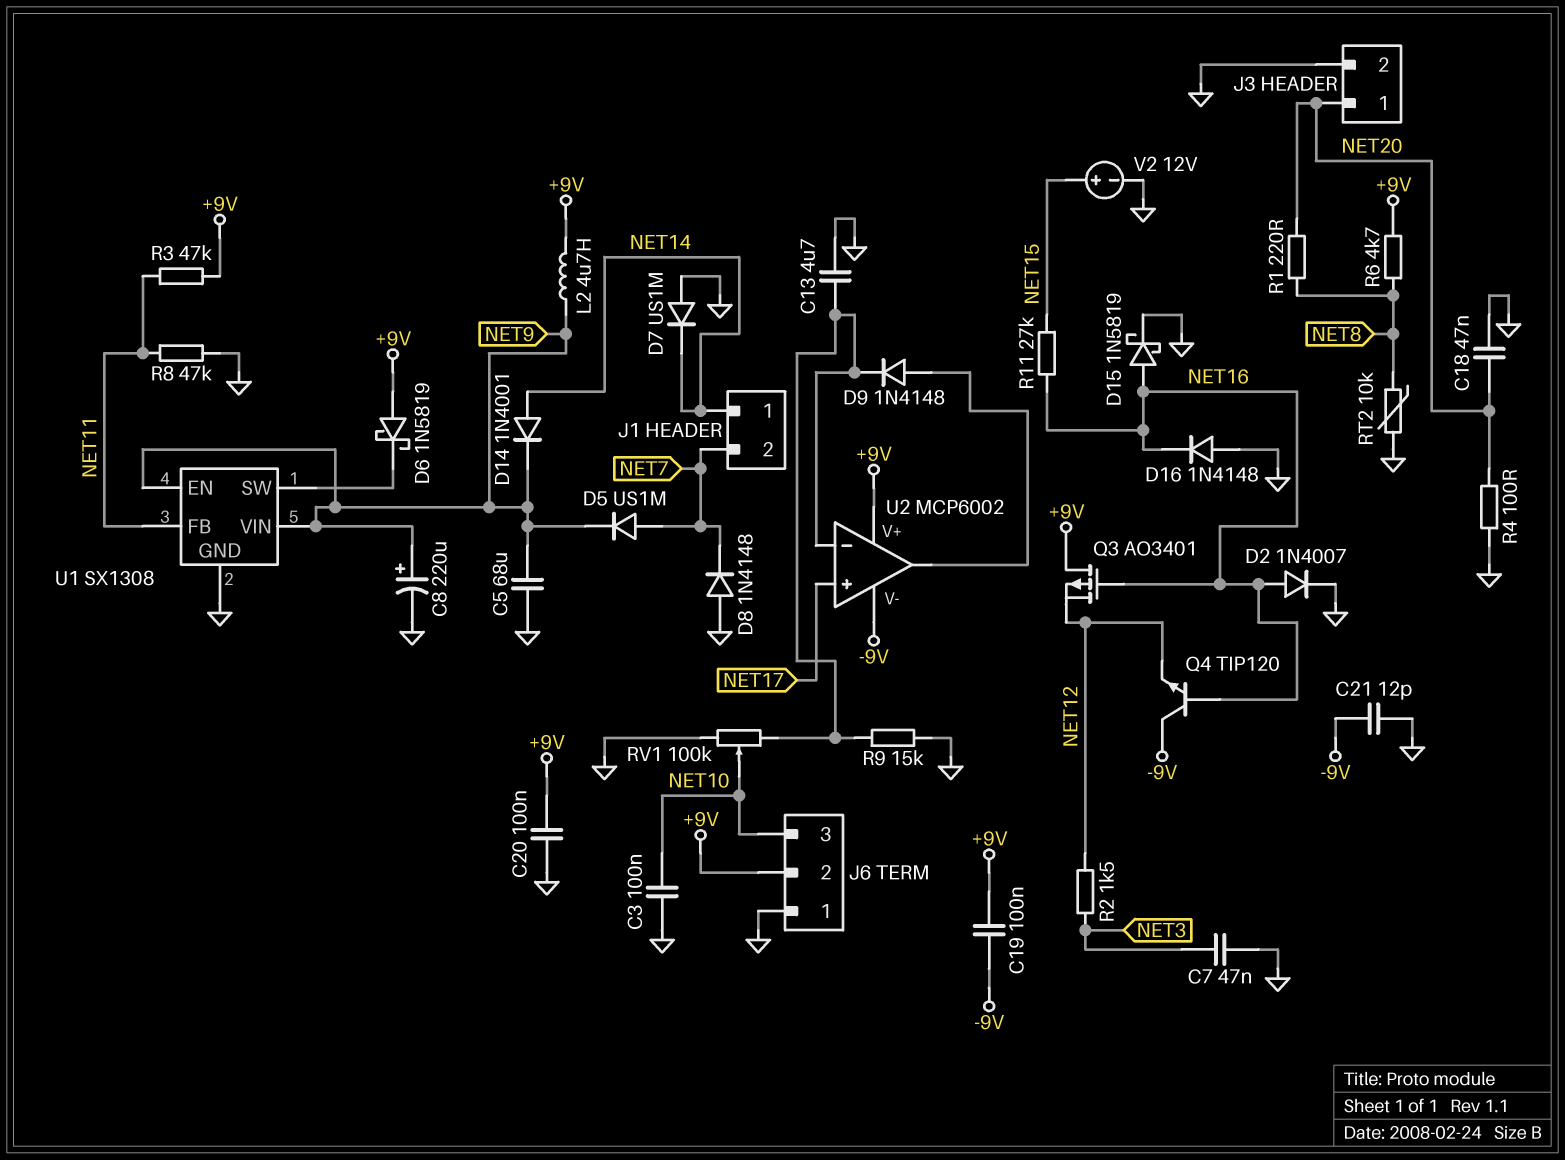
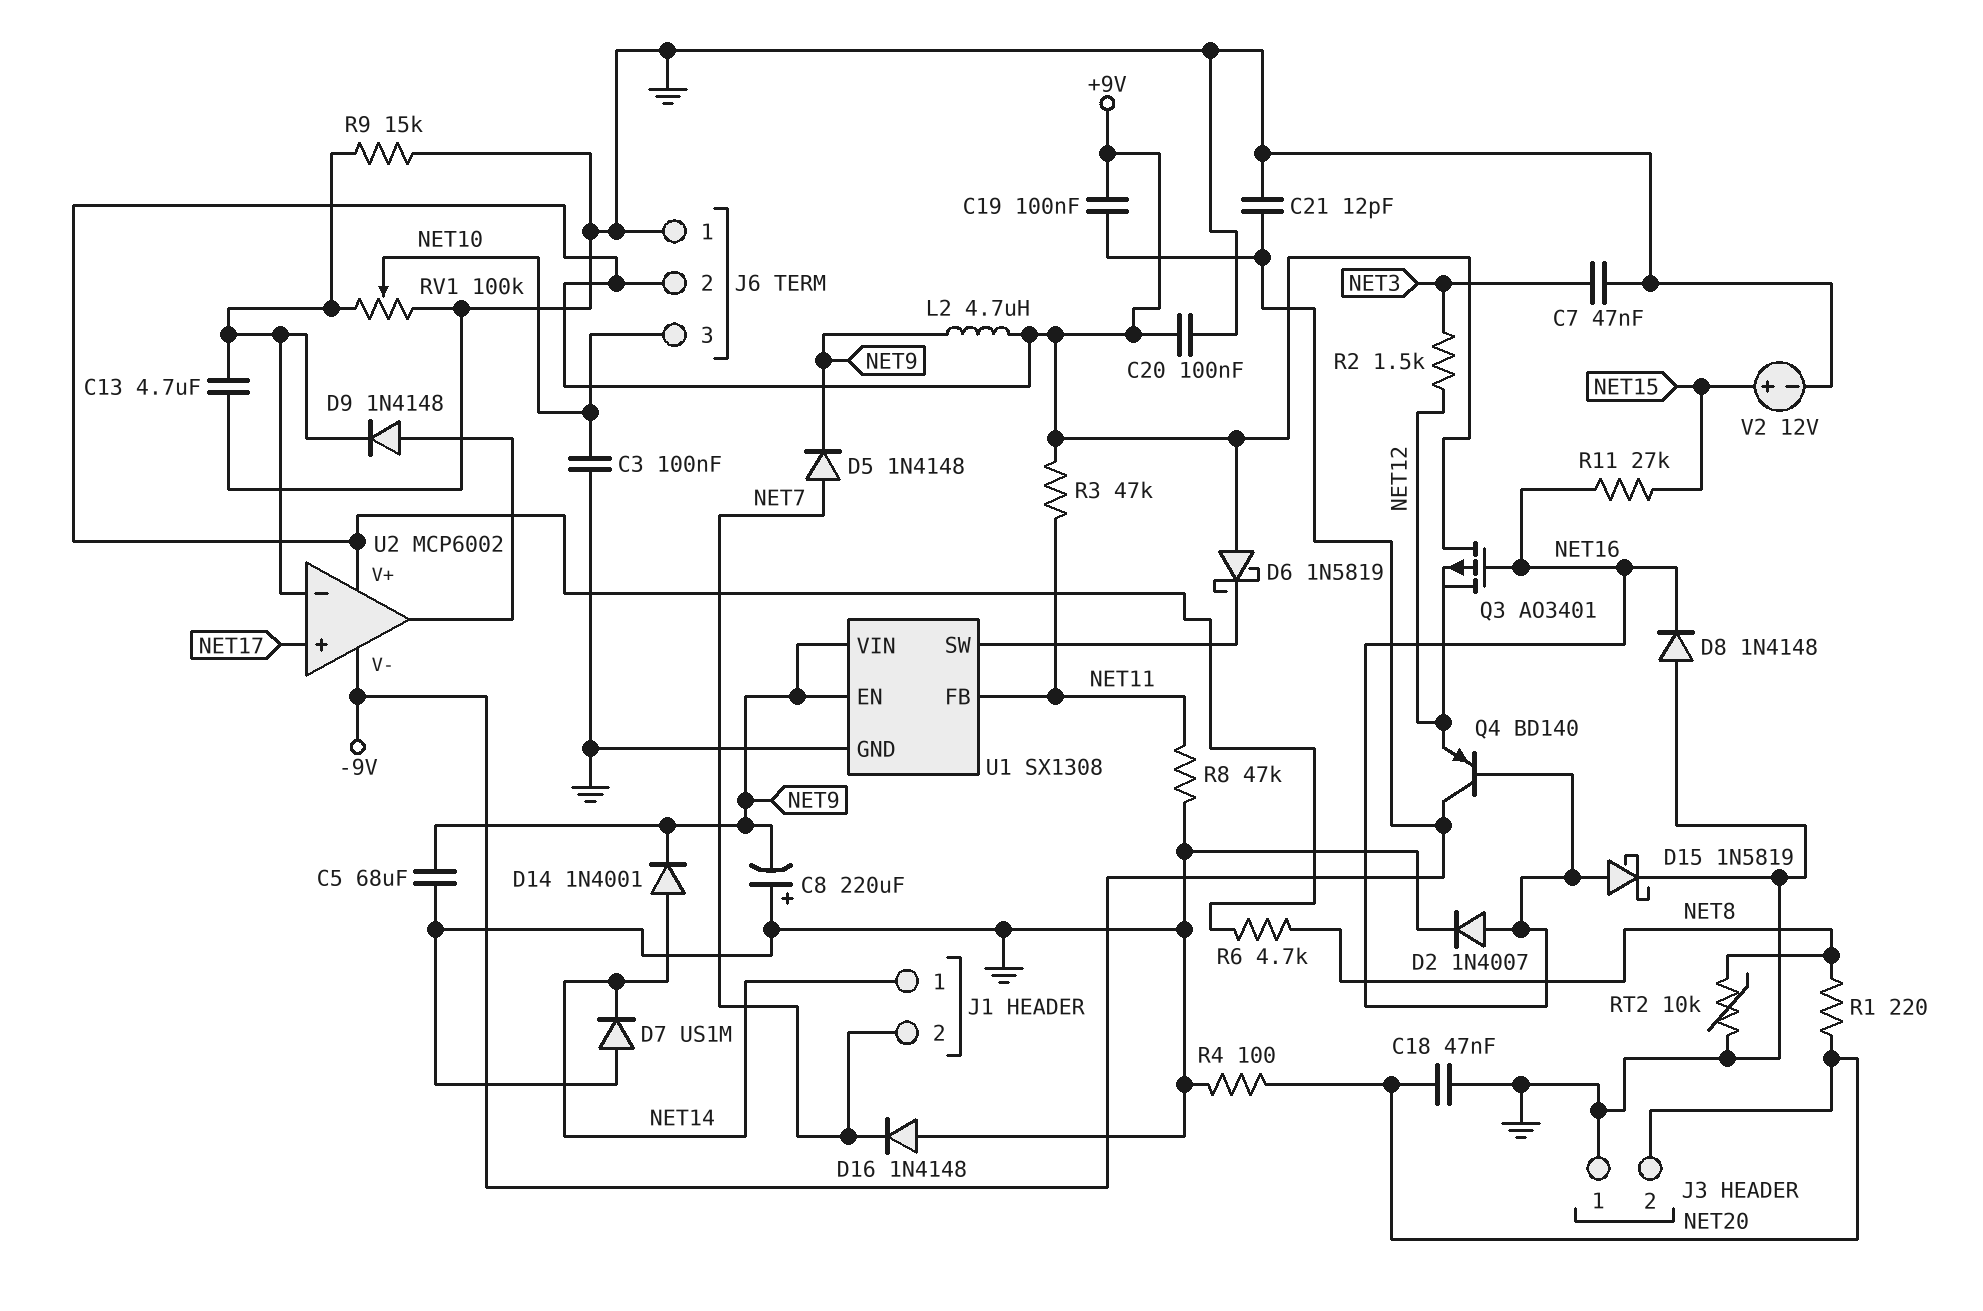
C8: 220uF (plus NET9, minus GND) -> 220uF (plus GND, minus NET9)
D5: diode US1M (A NET7, K NET9) -> diode 1N4148 (A NET7, K NET9)
D8: diode 1N4148 (A GND, K NET7) -> diode 1N4148 (A GND, K NET16)
D16: diode 1N4148 (A GND, K NET16) -> diode 1N4148 (A GND, K NET7)
J3 pin 1: NET20 -> GND
J3 pin 2: GND -> NET20
Q4: NPN TIP120 (B NET16, C -9V, E NET12) -> PNP BD140 (B NET16, C -9V, E NET12)

